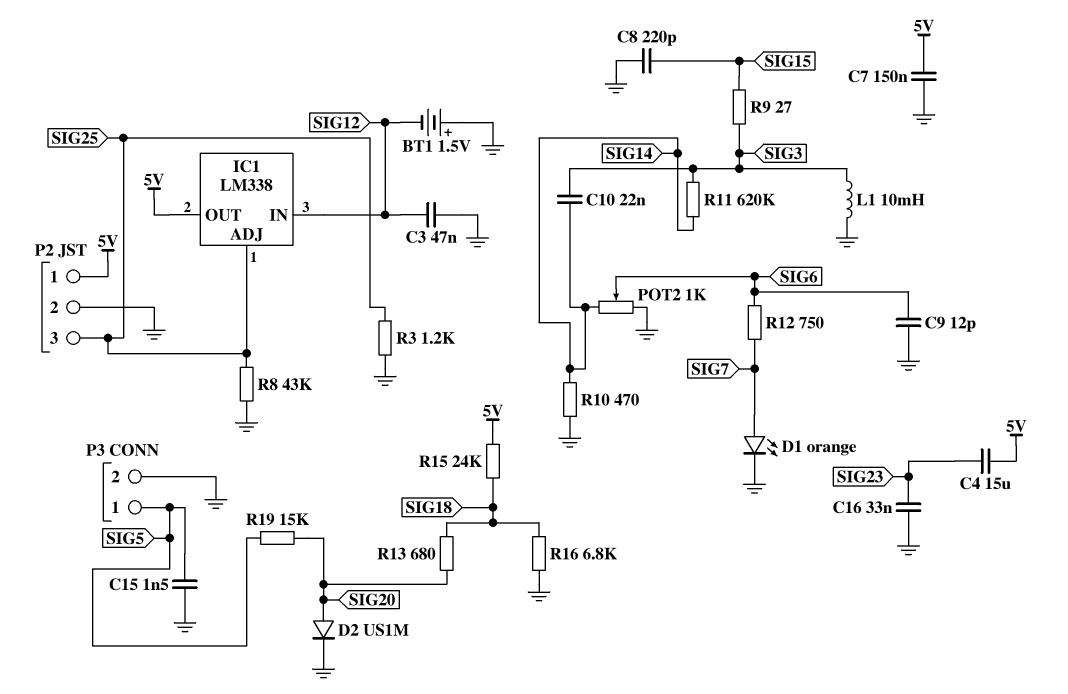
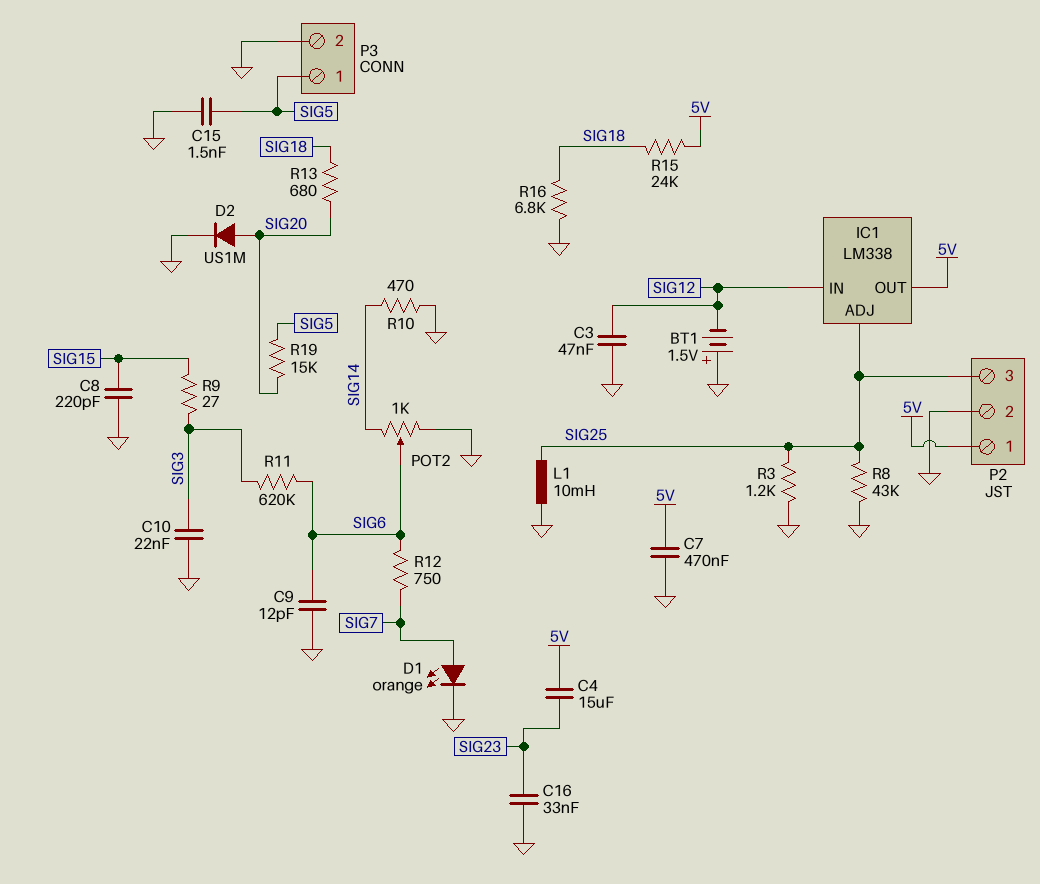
C7: 150nF (5V, GND) -> 470nF (5V, GND)
C10: 22nF (SIG3, SIG14) -> 22nF (GND, SIG3)
L1: 10mH (GND, SIG3) -> 10mH (GND, SIG25)
R11: 620k (SIG3, SIG14) -> 620k (SIG3, SIG6)

